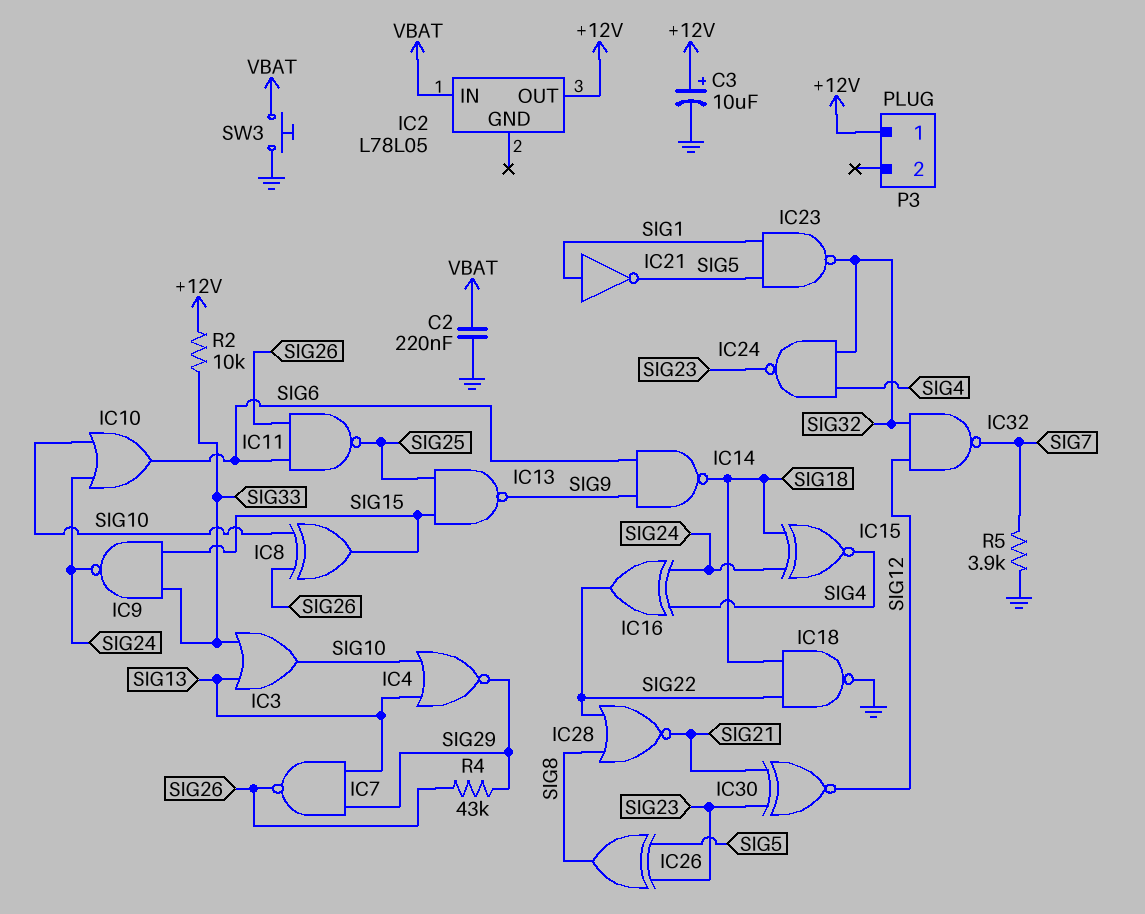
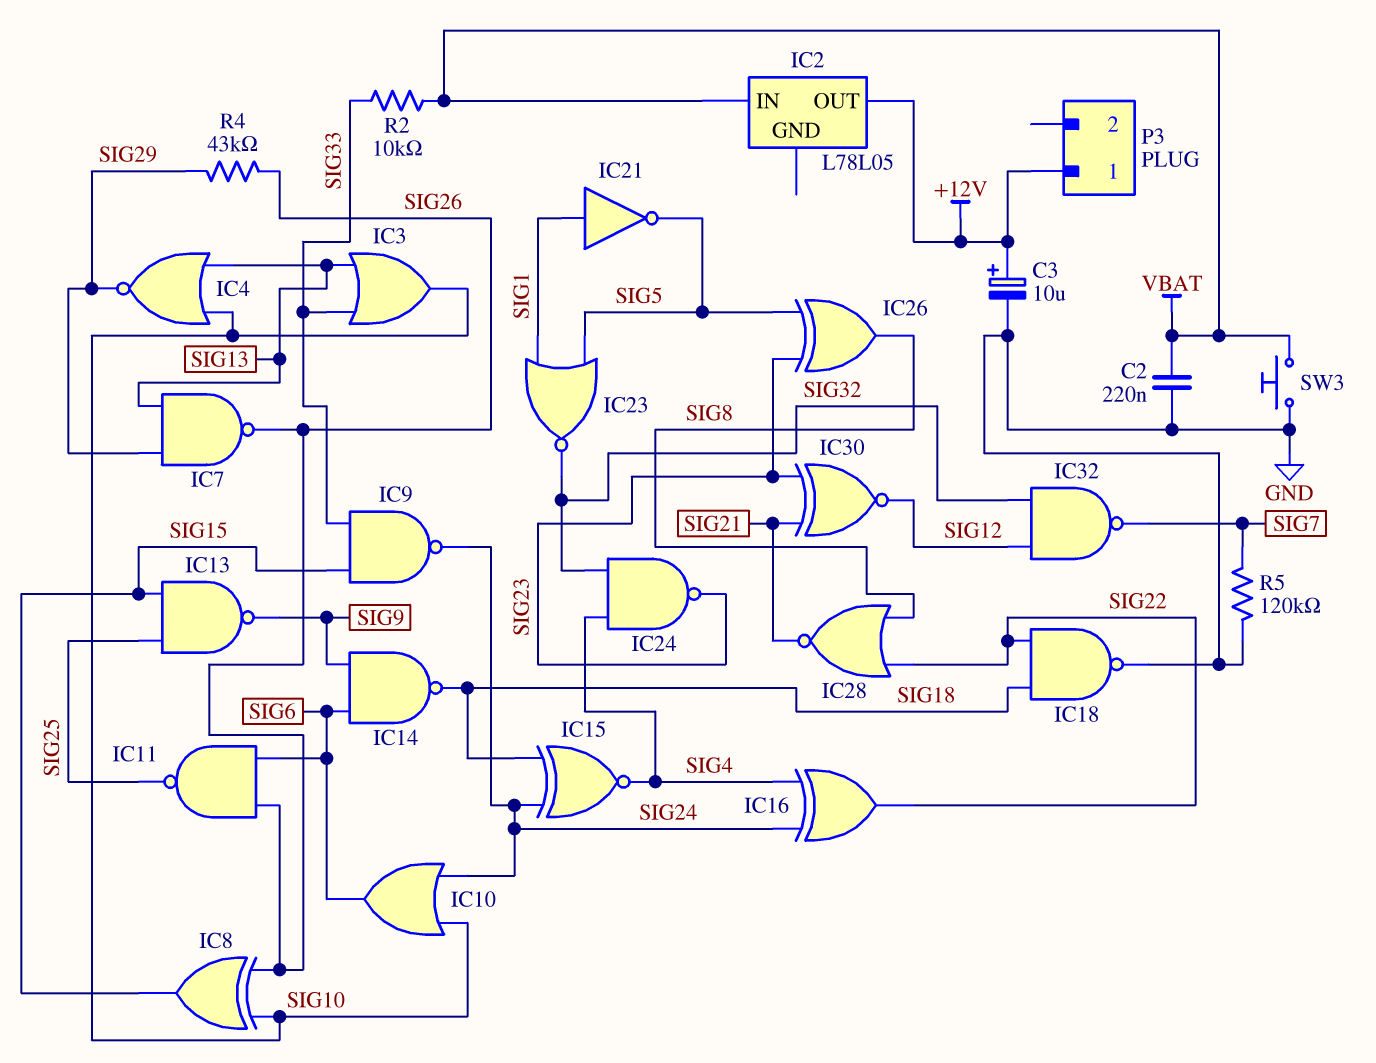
IC23: NAND (in SIG1, in SIG5, out SIG32) -> NOR (in SIG1, in SIG5, out SIG32)
R2: 10k (+12V, SIG33) -> 10k (SIG33, VBAT)
R5: 3.9k (GND, SIG7) -> 120k (GND, SIG7)

